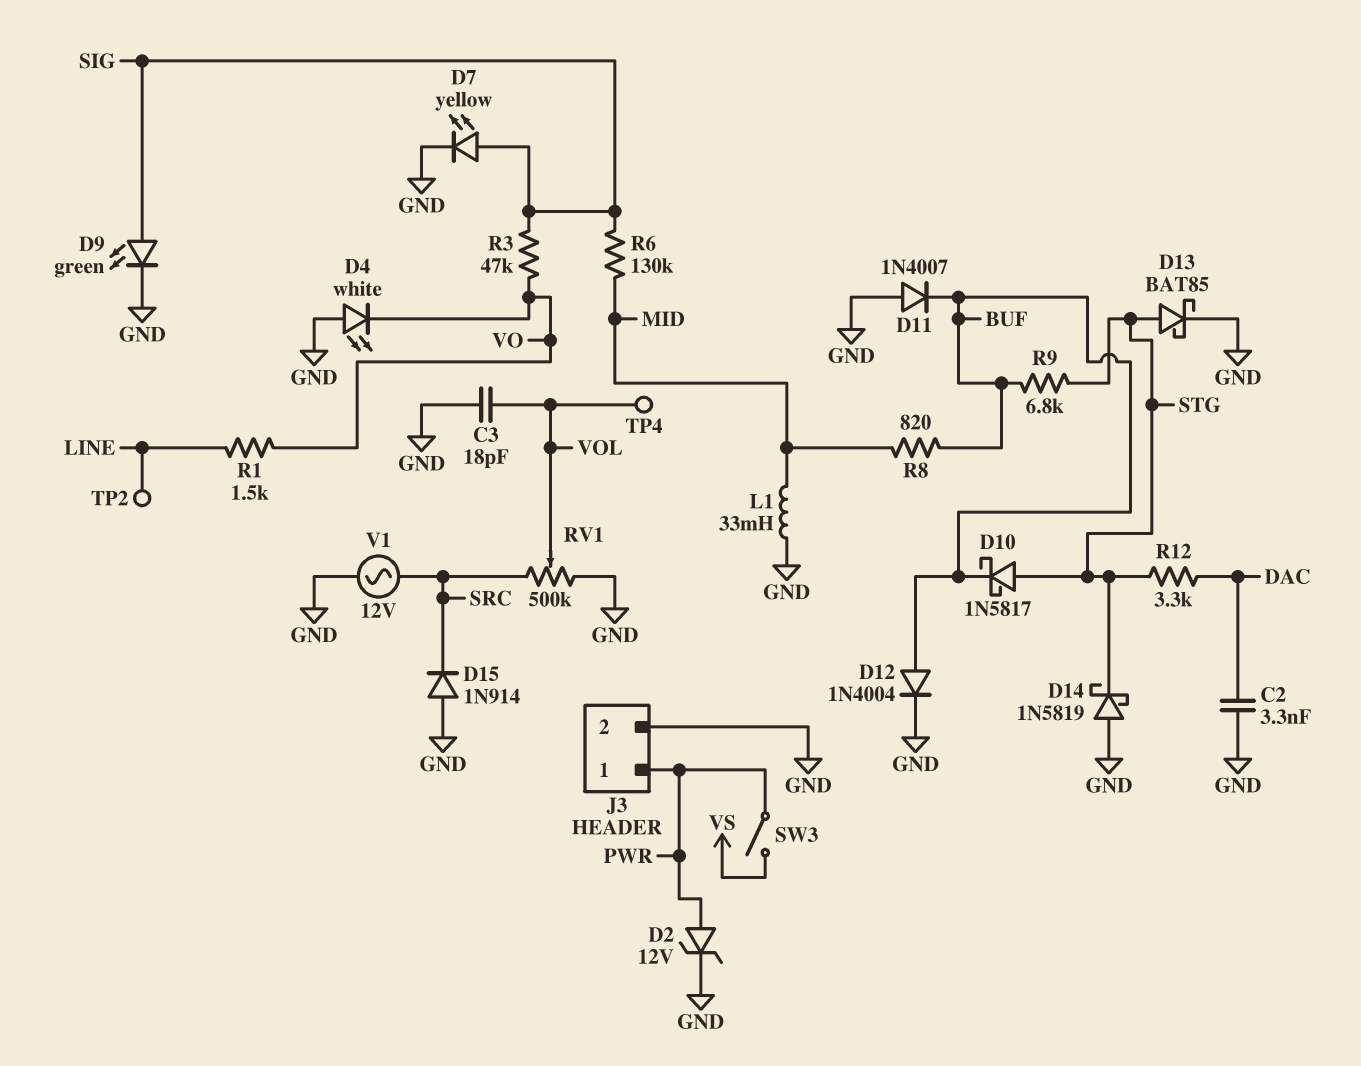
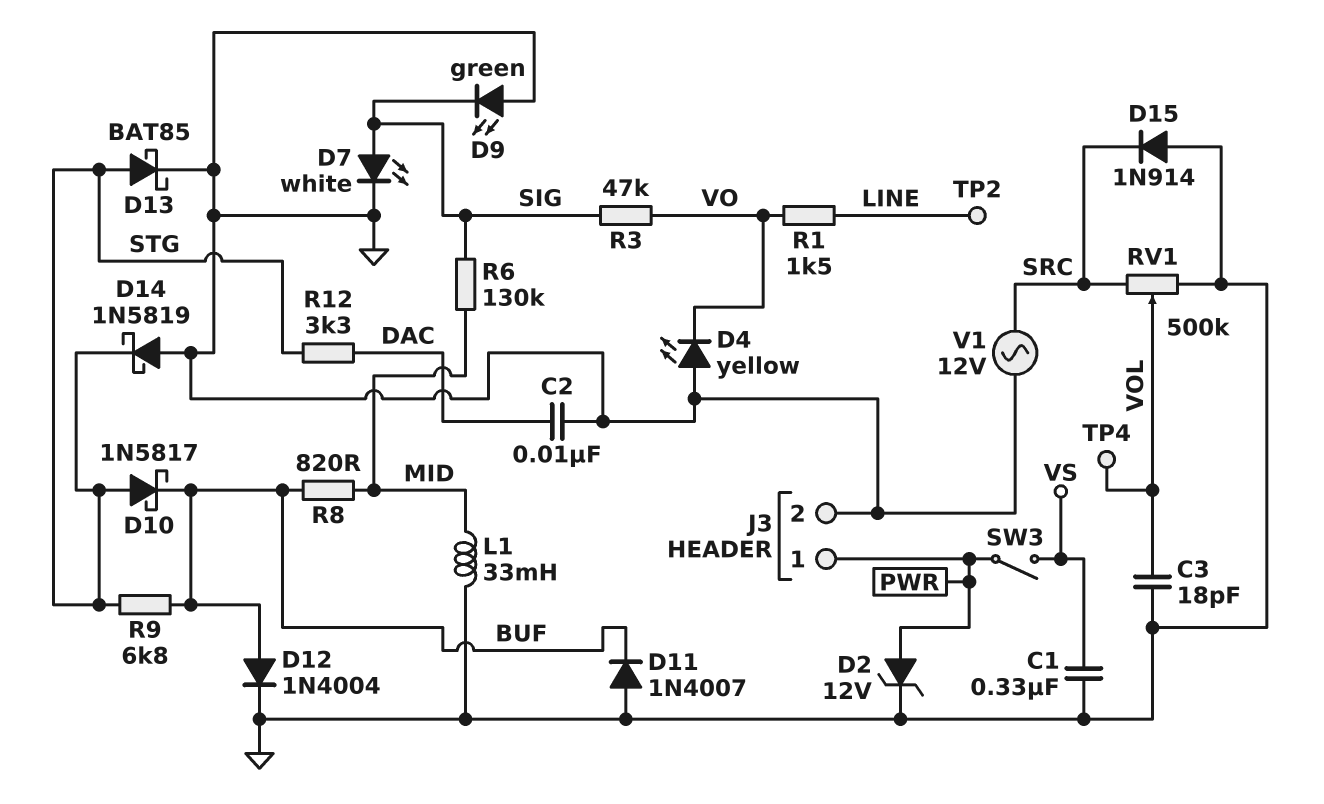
C1: none -> 330nF (GND, VS)
C2: 3.3nF (DAC, GND) -> 10nF (DAC, GND)
D4: LED white (A GND, K VO) -> LED yellow (A GND, K VO)
D7: LED yellow (A SIG, K GND) -> LED white (A SIG, K GND)
D9: LED green (A SIG, K GND) -> LED green (A GND, K SIG)

